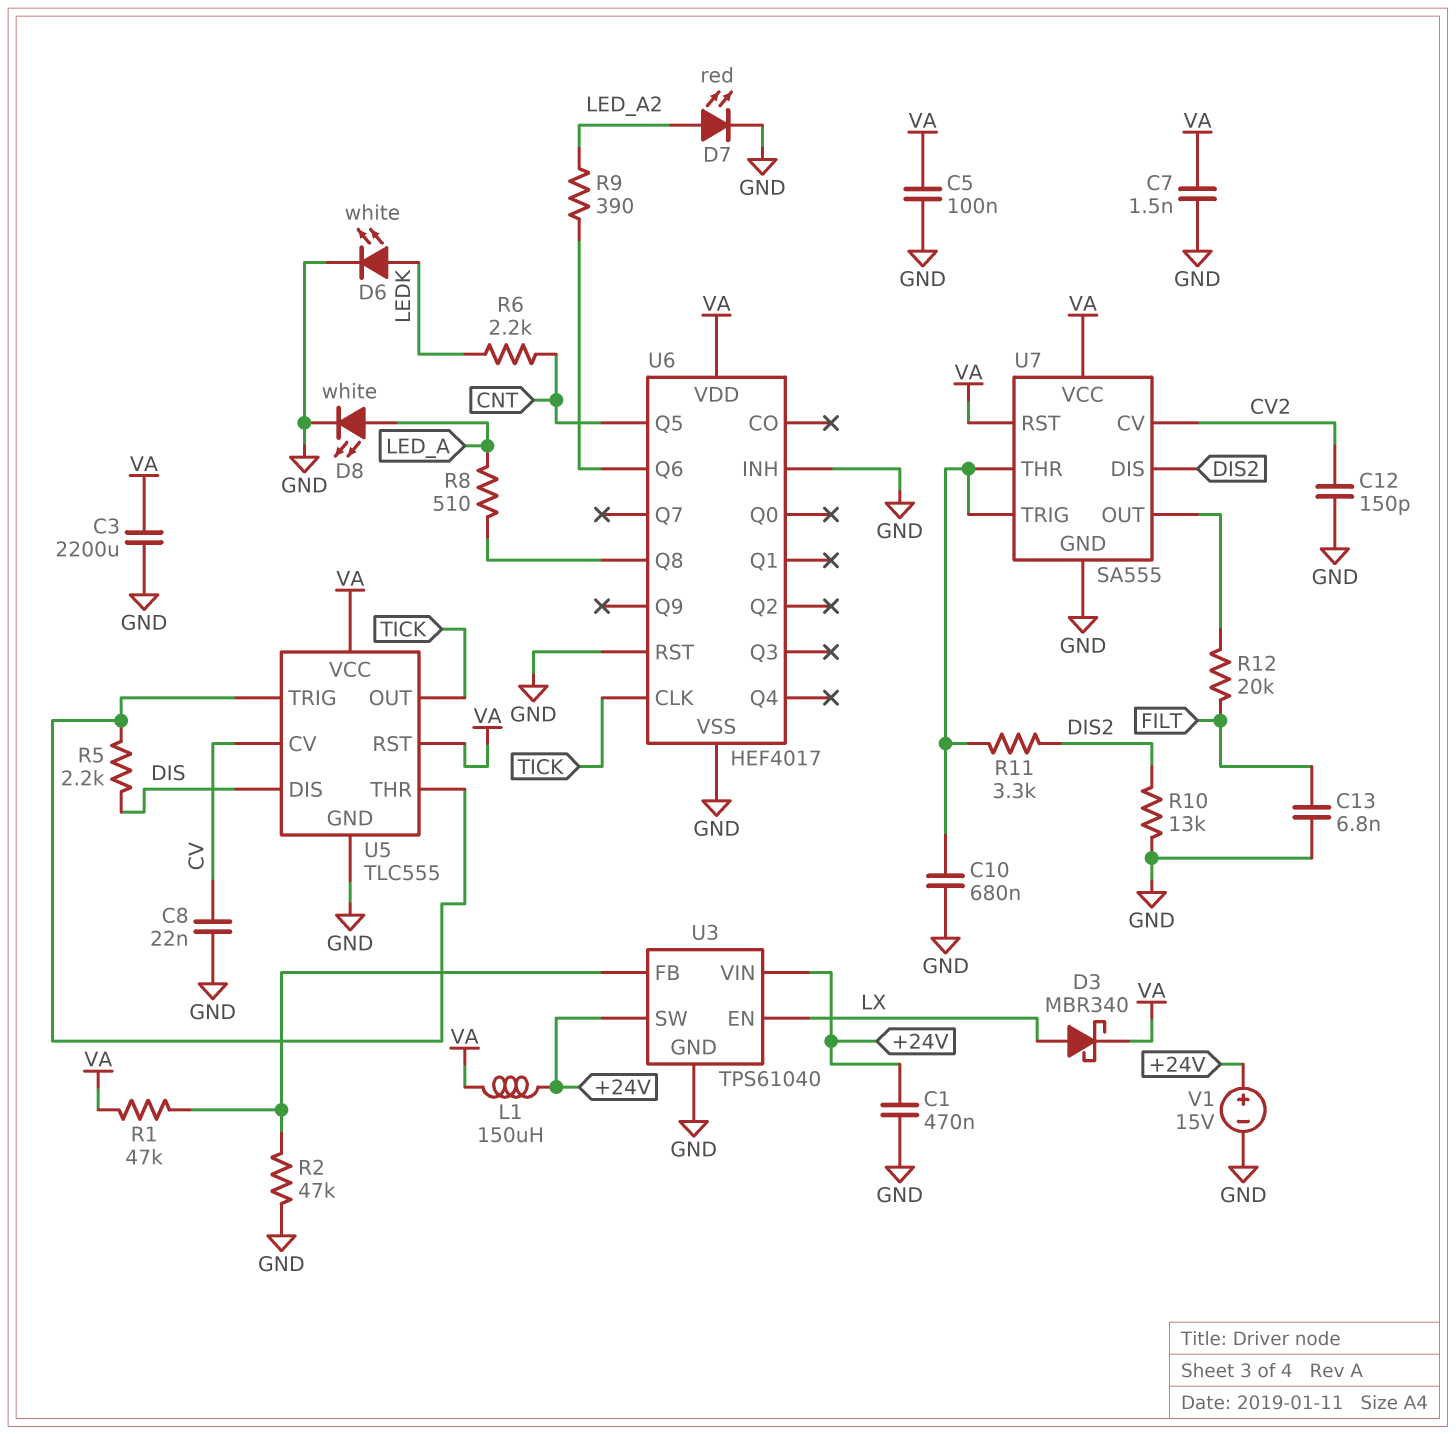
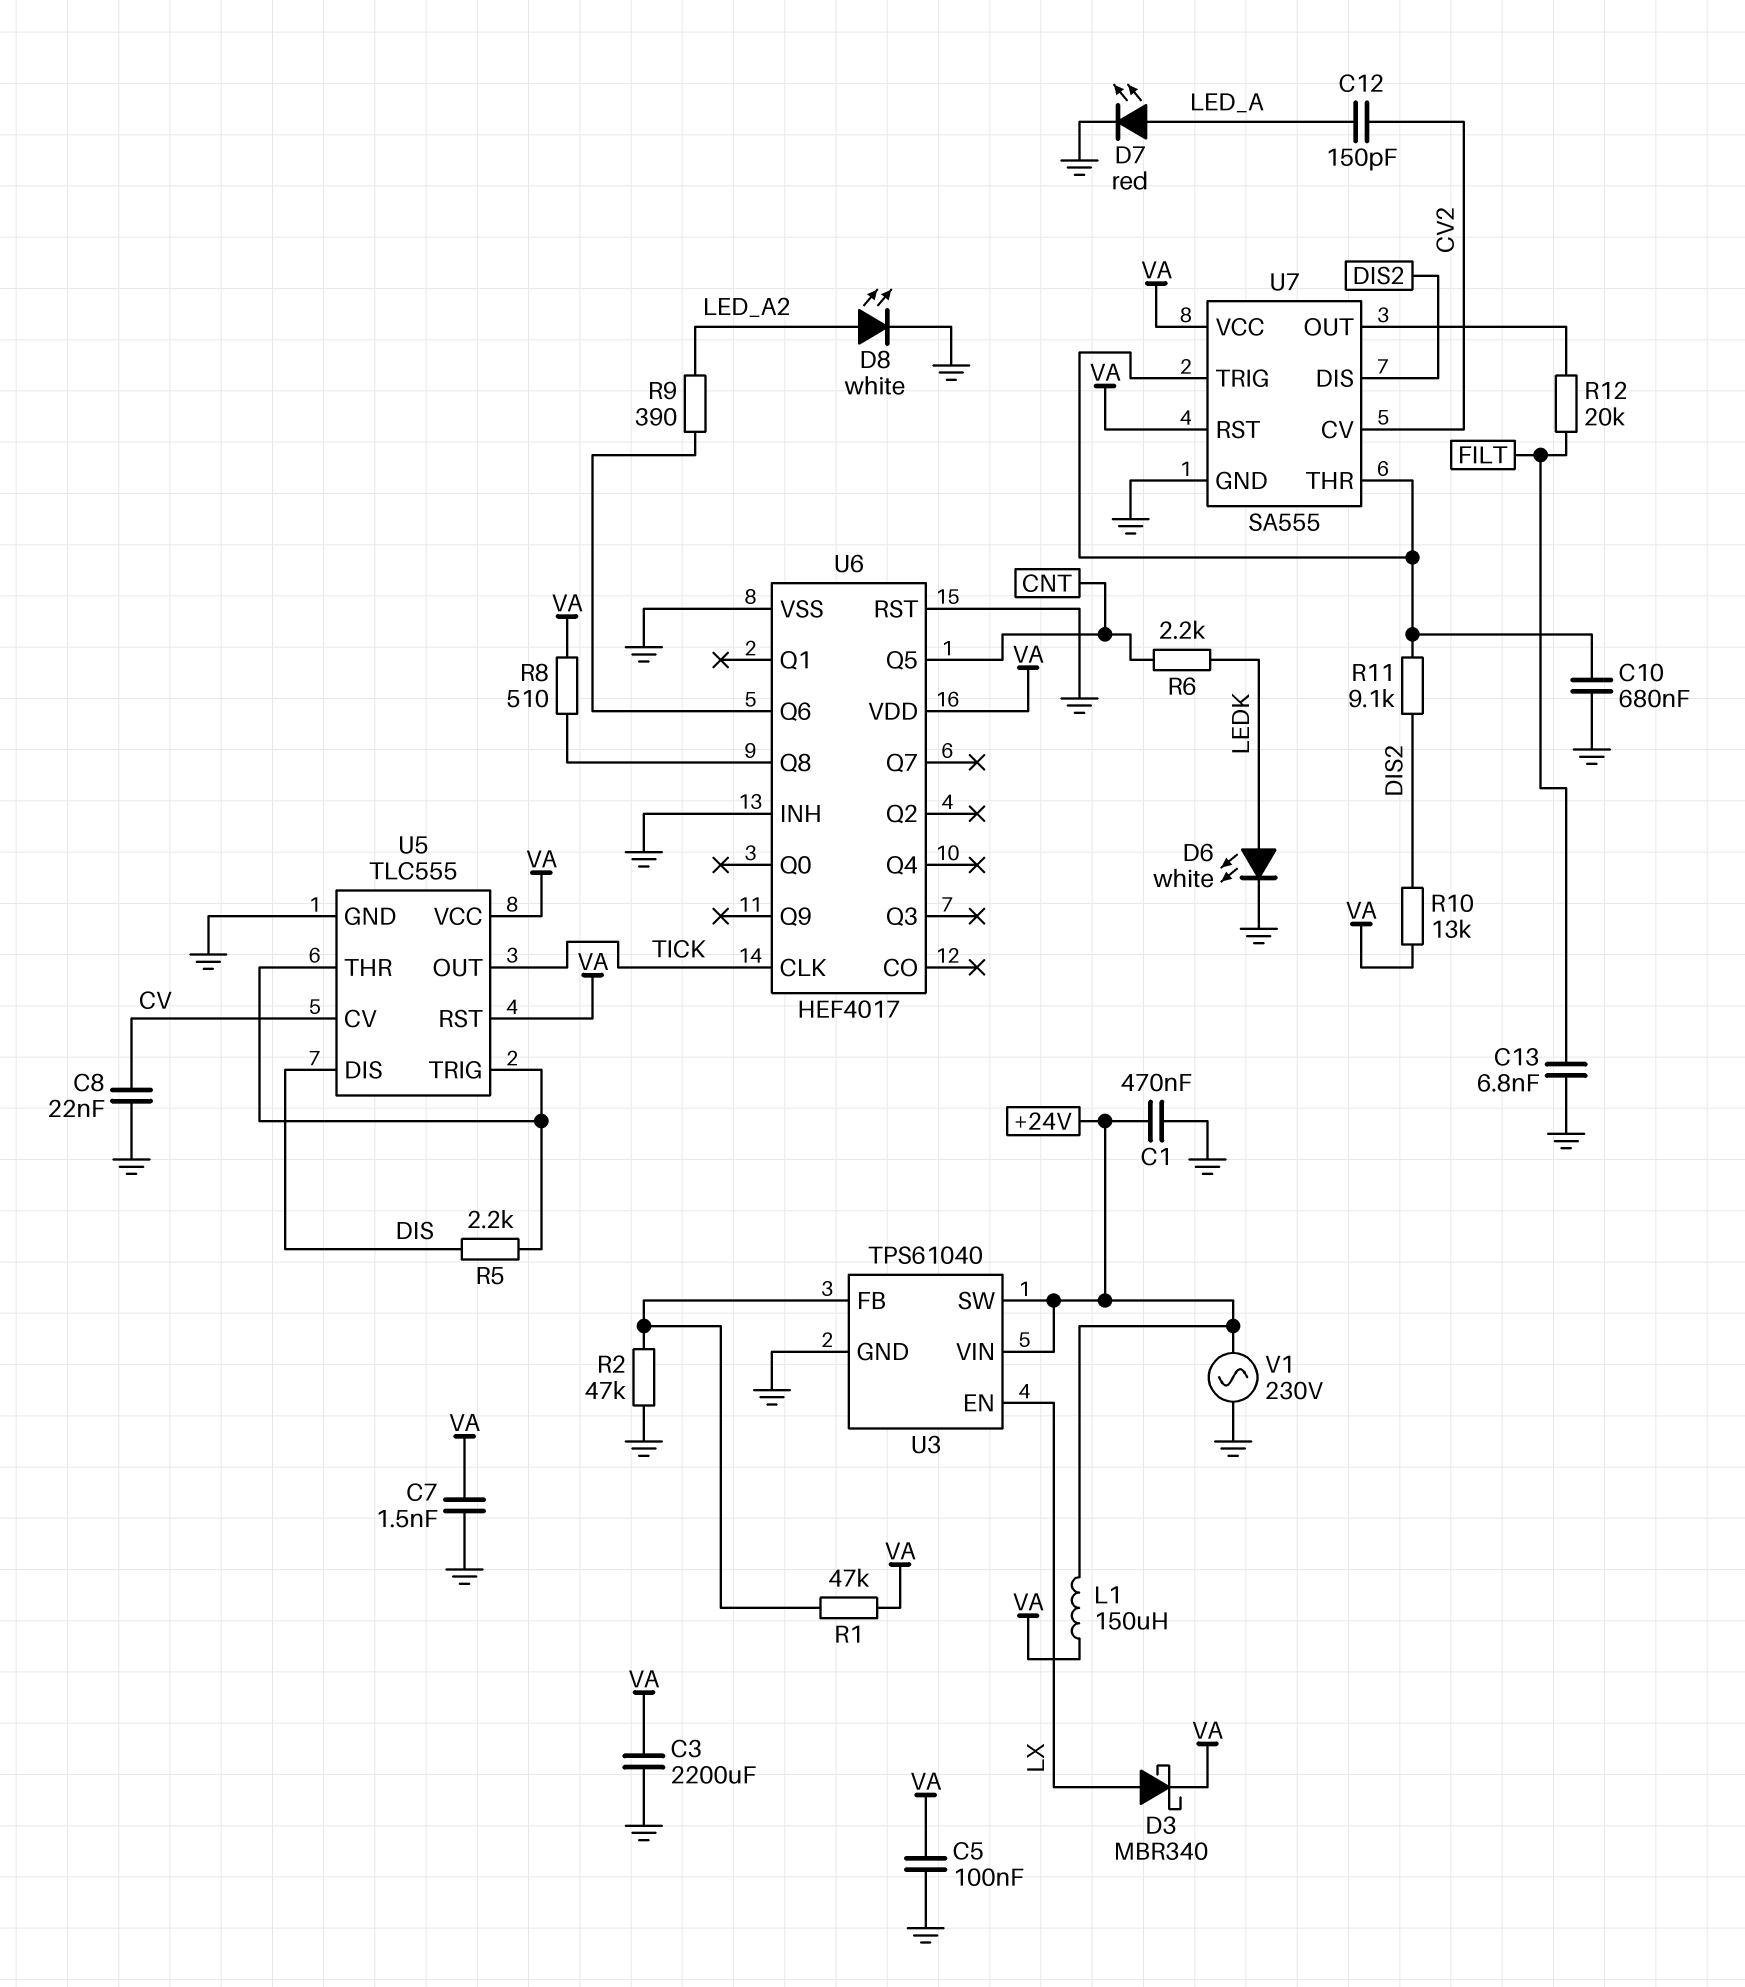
C12: 150pF (CV2, GND) -> 150pF (CV2, LED_A)
D7: LED red (A LED_A2, K GND) -> LED red (A LED_A, K GND)
D8: LED white (A LED_A, K GND) -> LED white (A LED_A2, K GND)
R8: 510 (LED_A, U6/Q8) -> 510 (U6/Q8, VA)
R10: 13k (DIS2, GND) -> 13k (DIS2, VA)
R11: 3.3k (DIS2, U7/THR) -> 9.1k (DIS2, U7/THR)
V1: 15V (plus +24V, minus GND) -> AC 230V (+24V, GND)

